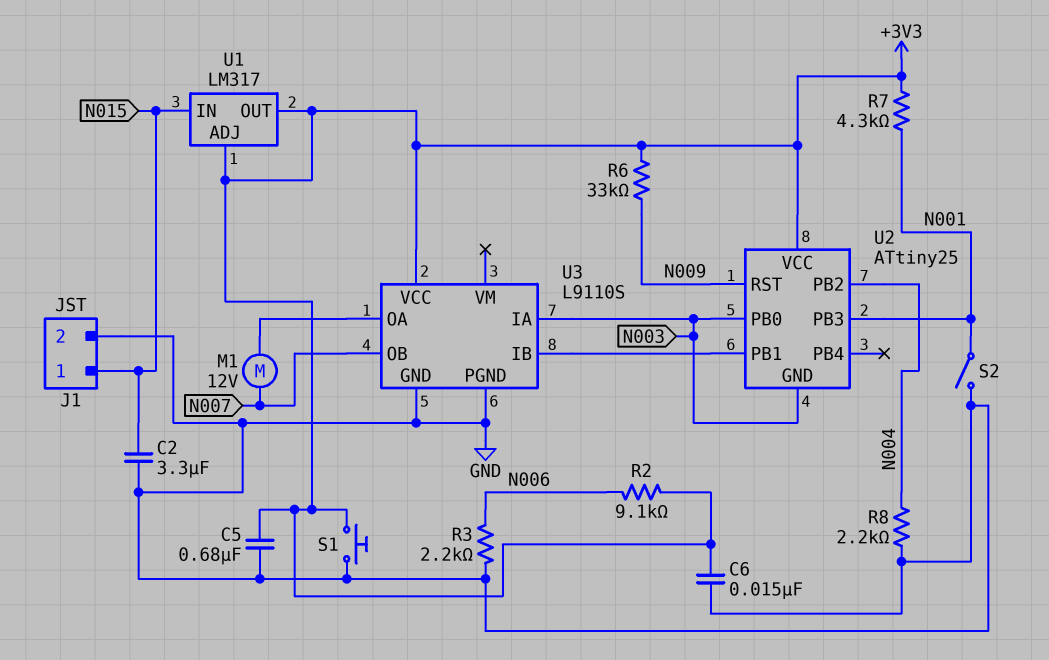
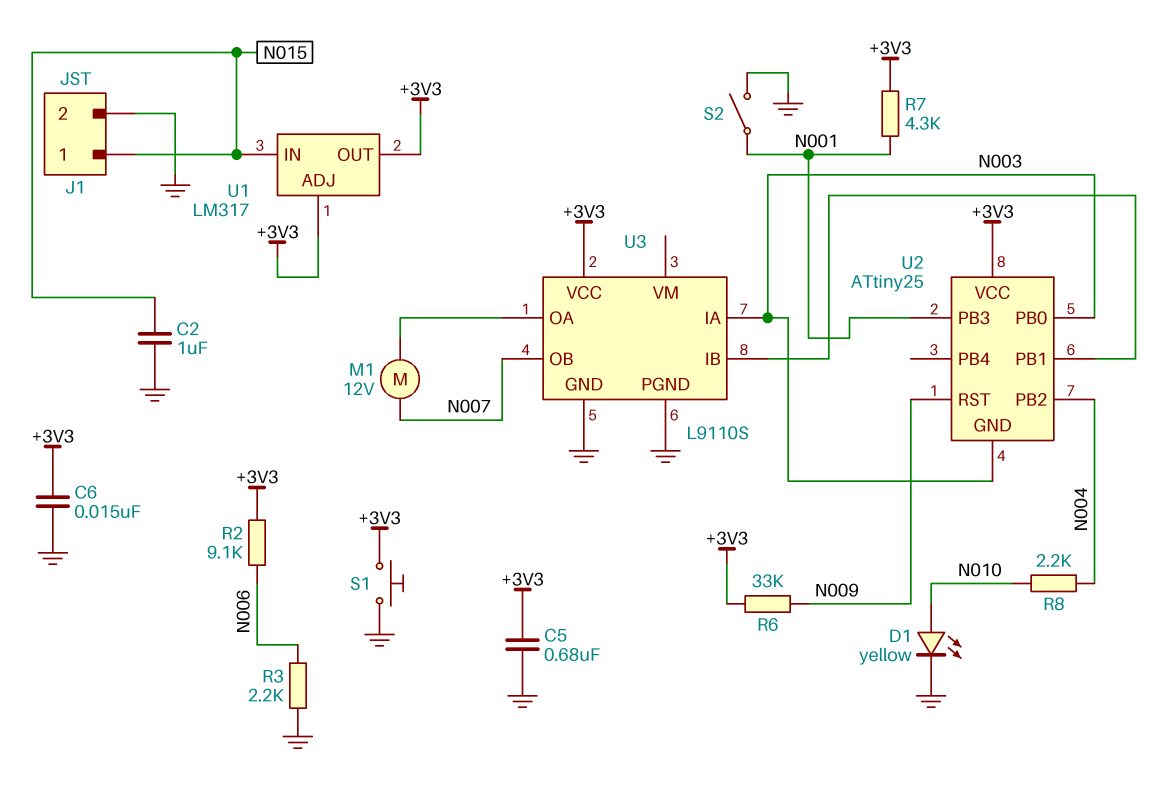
C2: 3.3uF (GND, N015) -> 1uF (GND, N015)
D1: none -> LED yellow (A N010, K GND)
R8: 2.2k (GND, N004) -> 2.2k (N004, N010)

